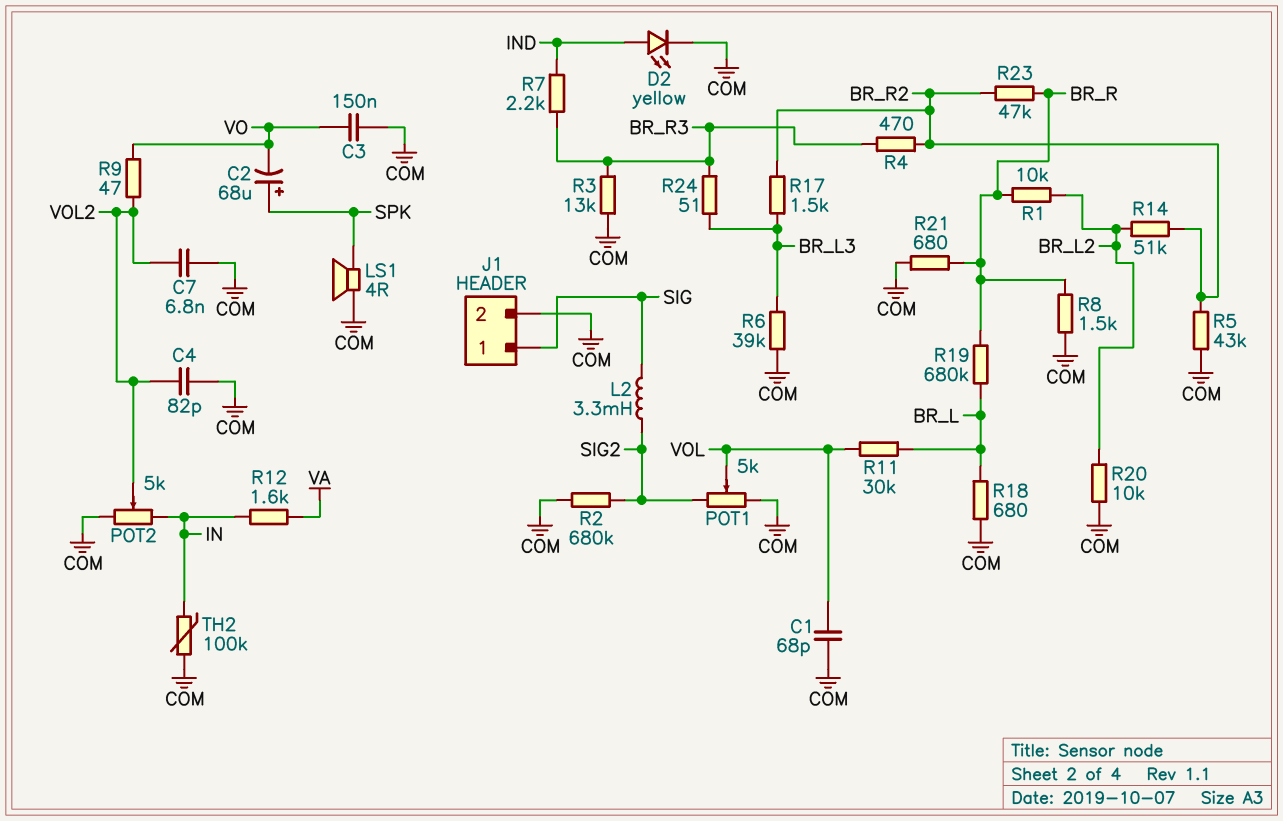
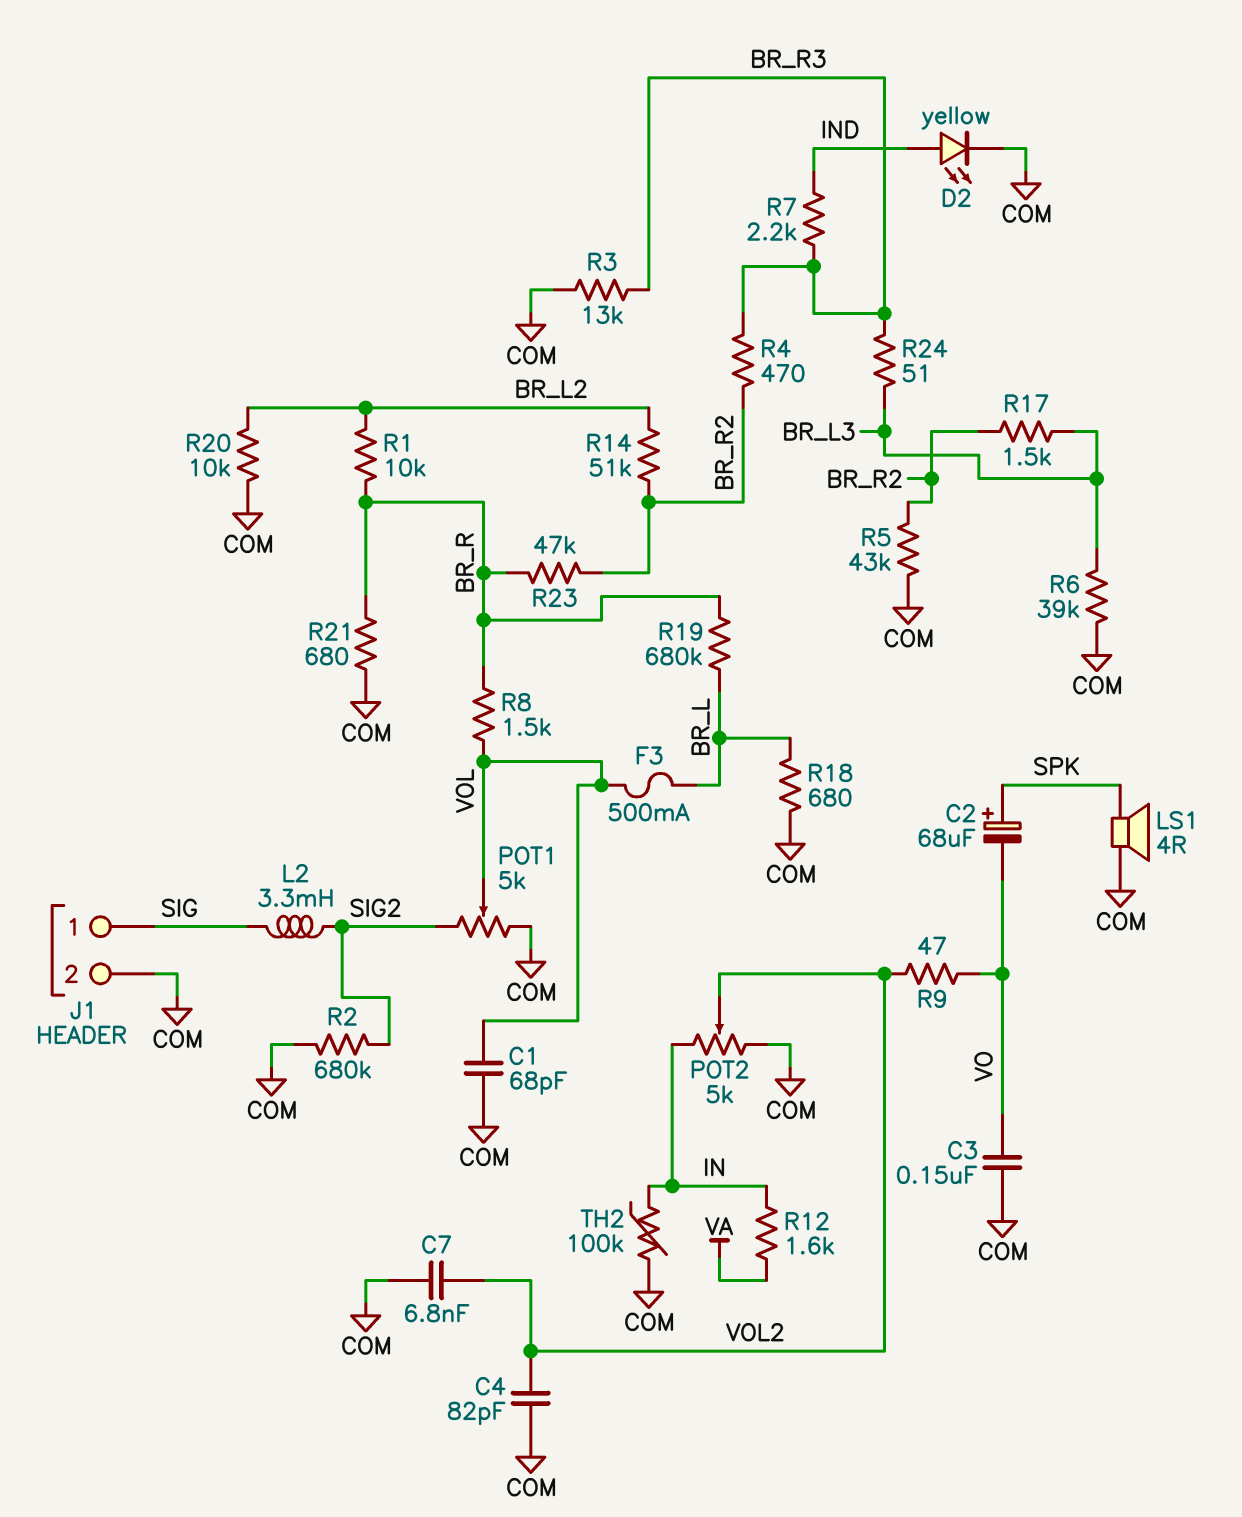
F3: none -> 500mA (BR_L, VOL)
R8: 1.5k (BR_R, COM) -> 1.5k (BR_R, VOL)
R11: 30k (BR_L, VOL) -> none

